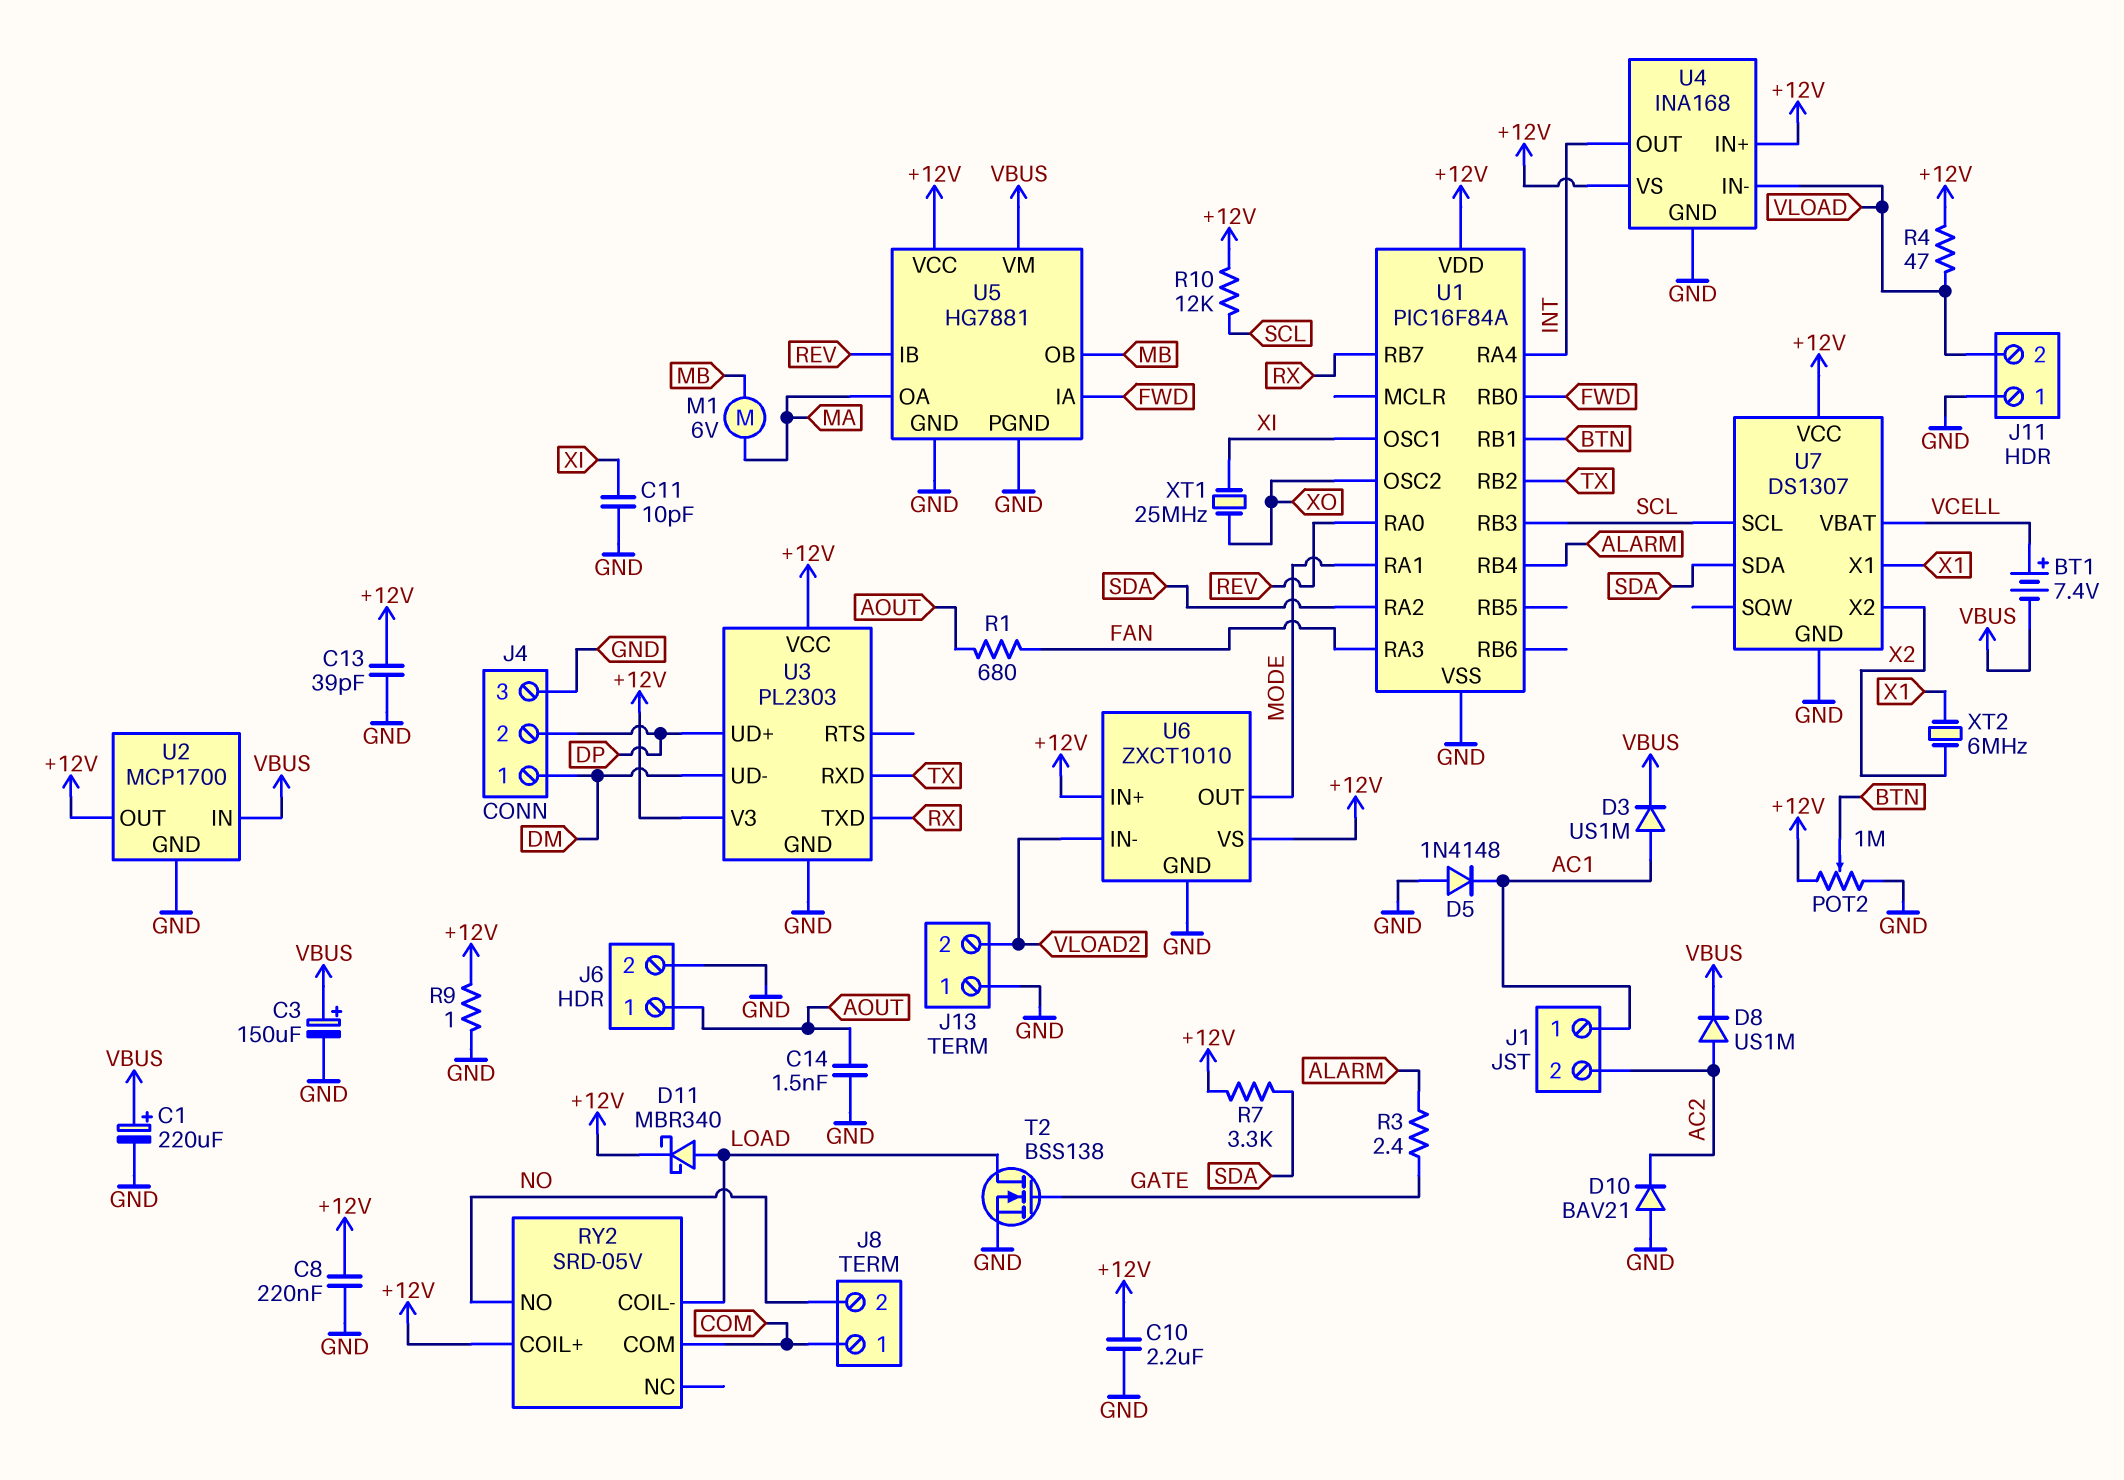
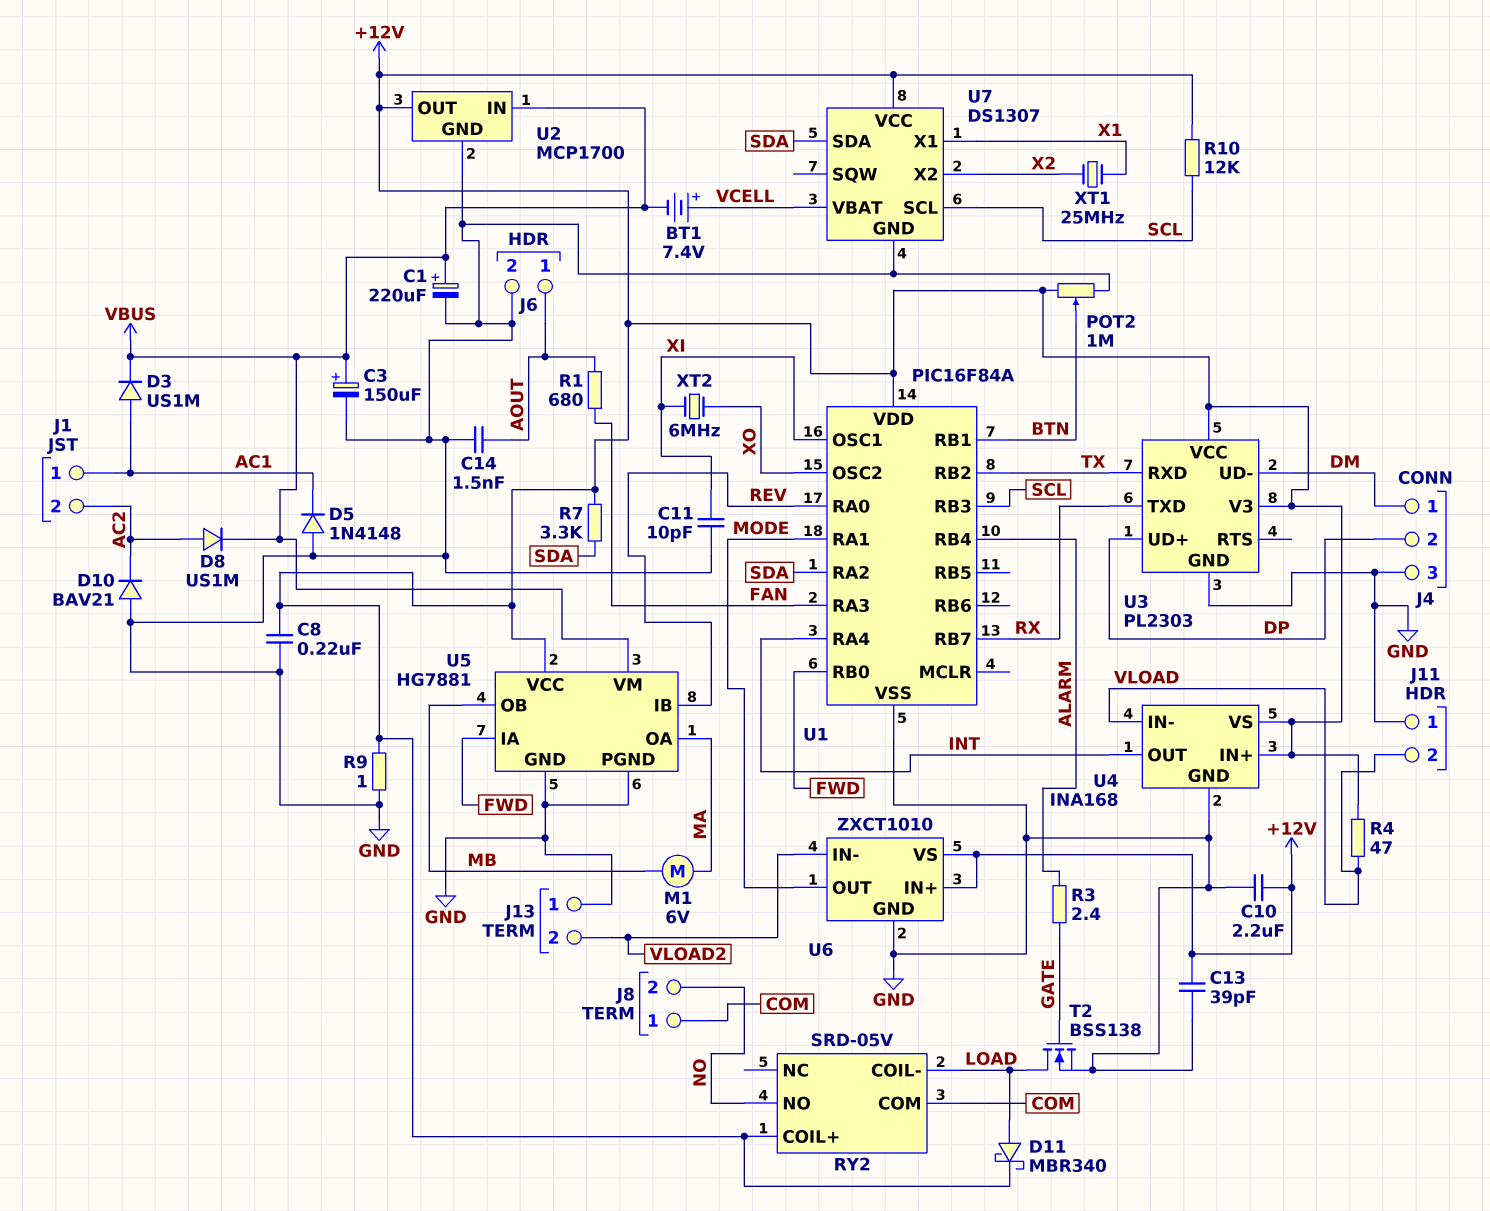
XT1: 25MHz (XI, XO) -> 25MHz (X1, X2)
XT2: 6MHz (X1, X2) -> 6MHz (XI, XO)

